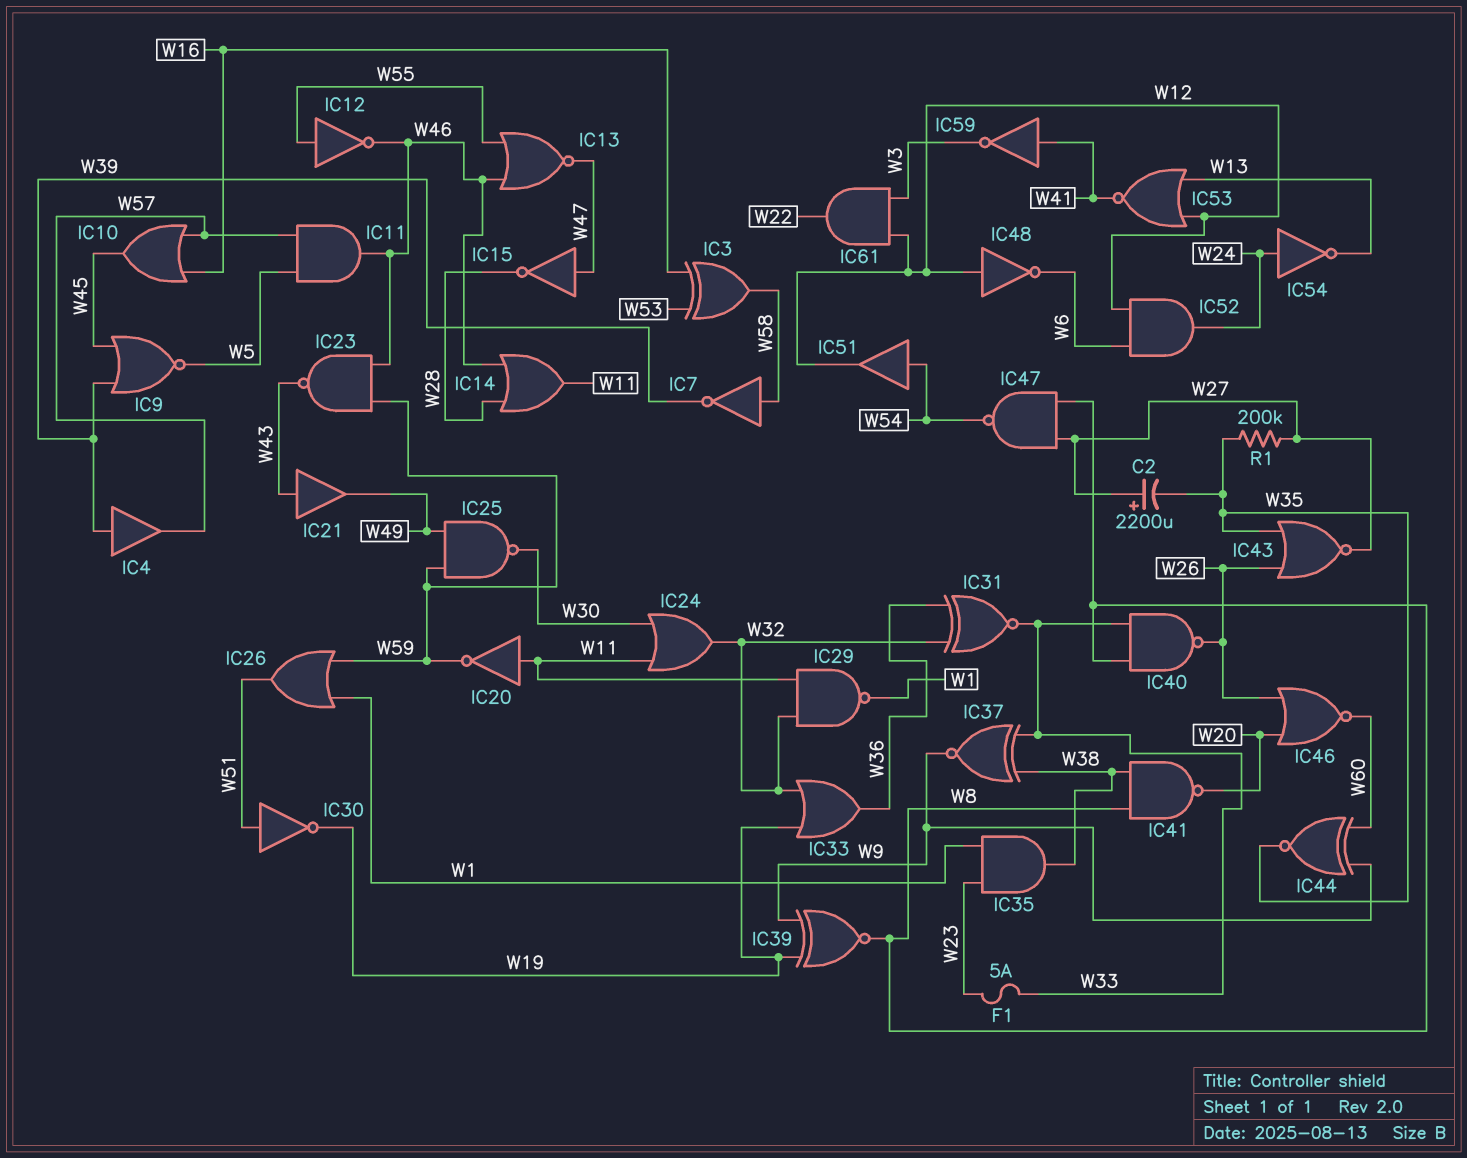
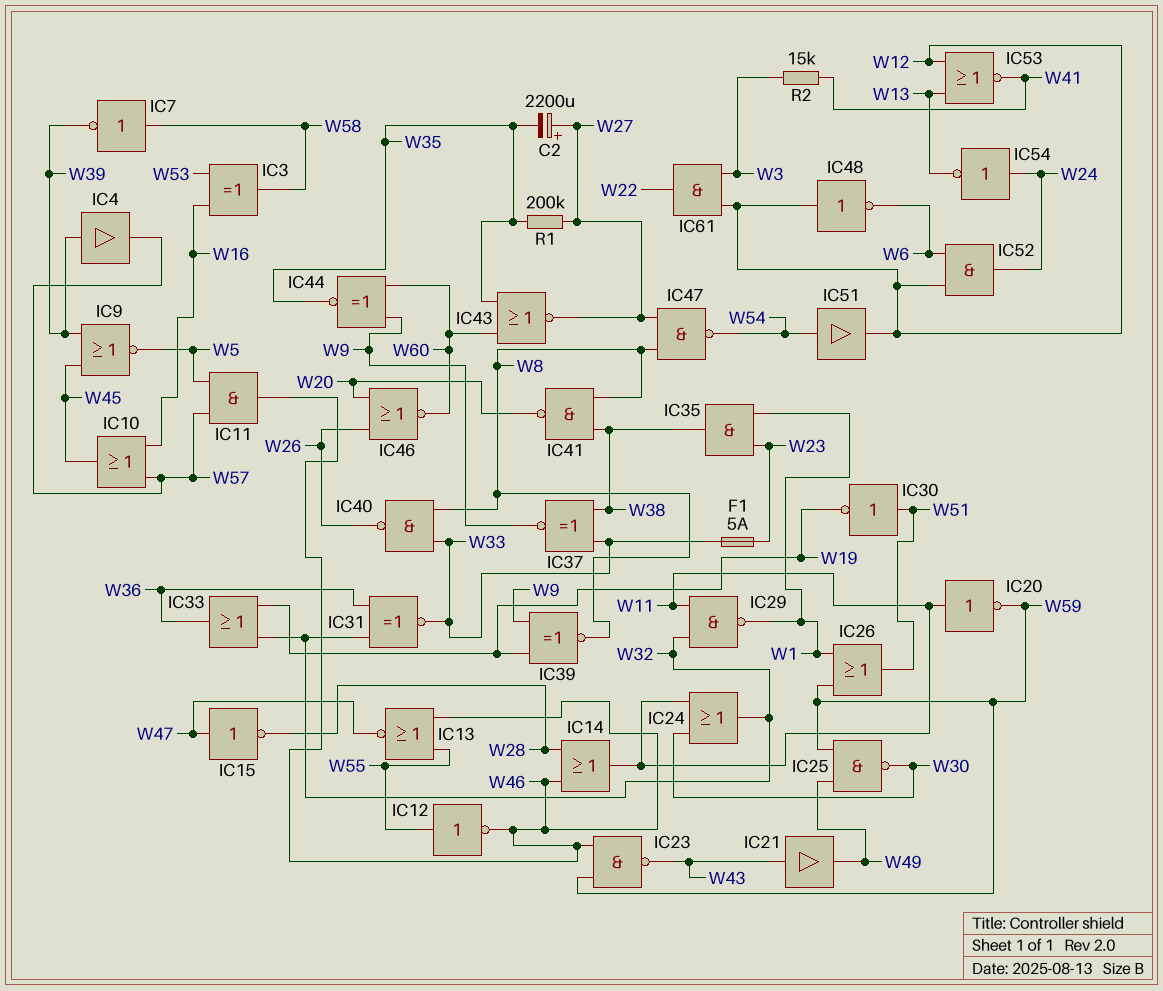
IC43: NOR (in W26, in W35, out W27) -> NOR (in W35, in W60, out W27)
IC59: NOT (in W41, out W3) -> none
R2: none -> 15k (W3, W41)

